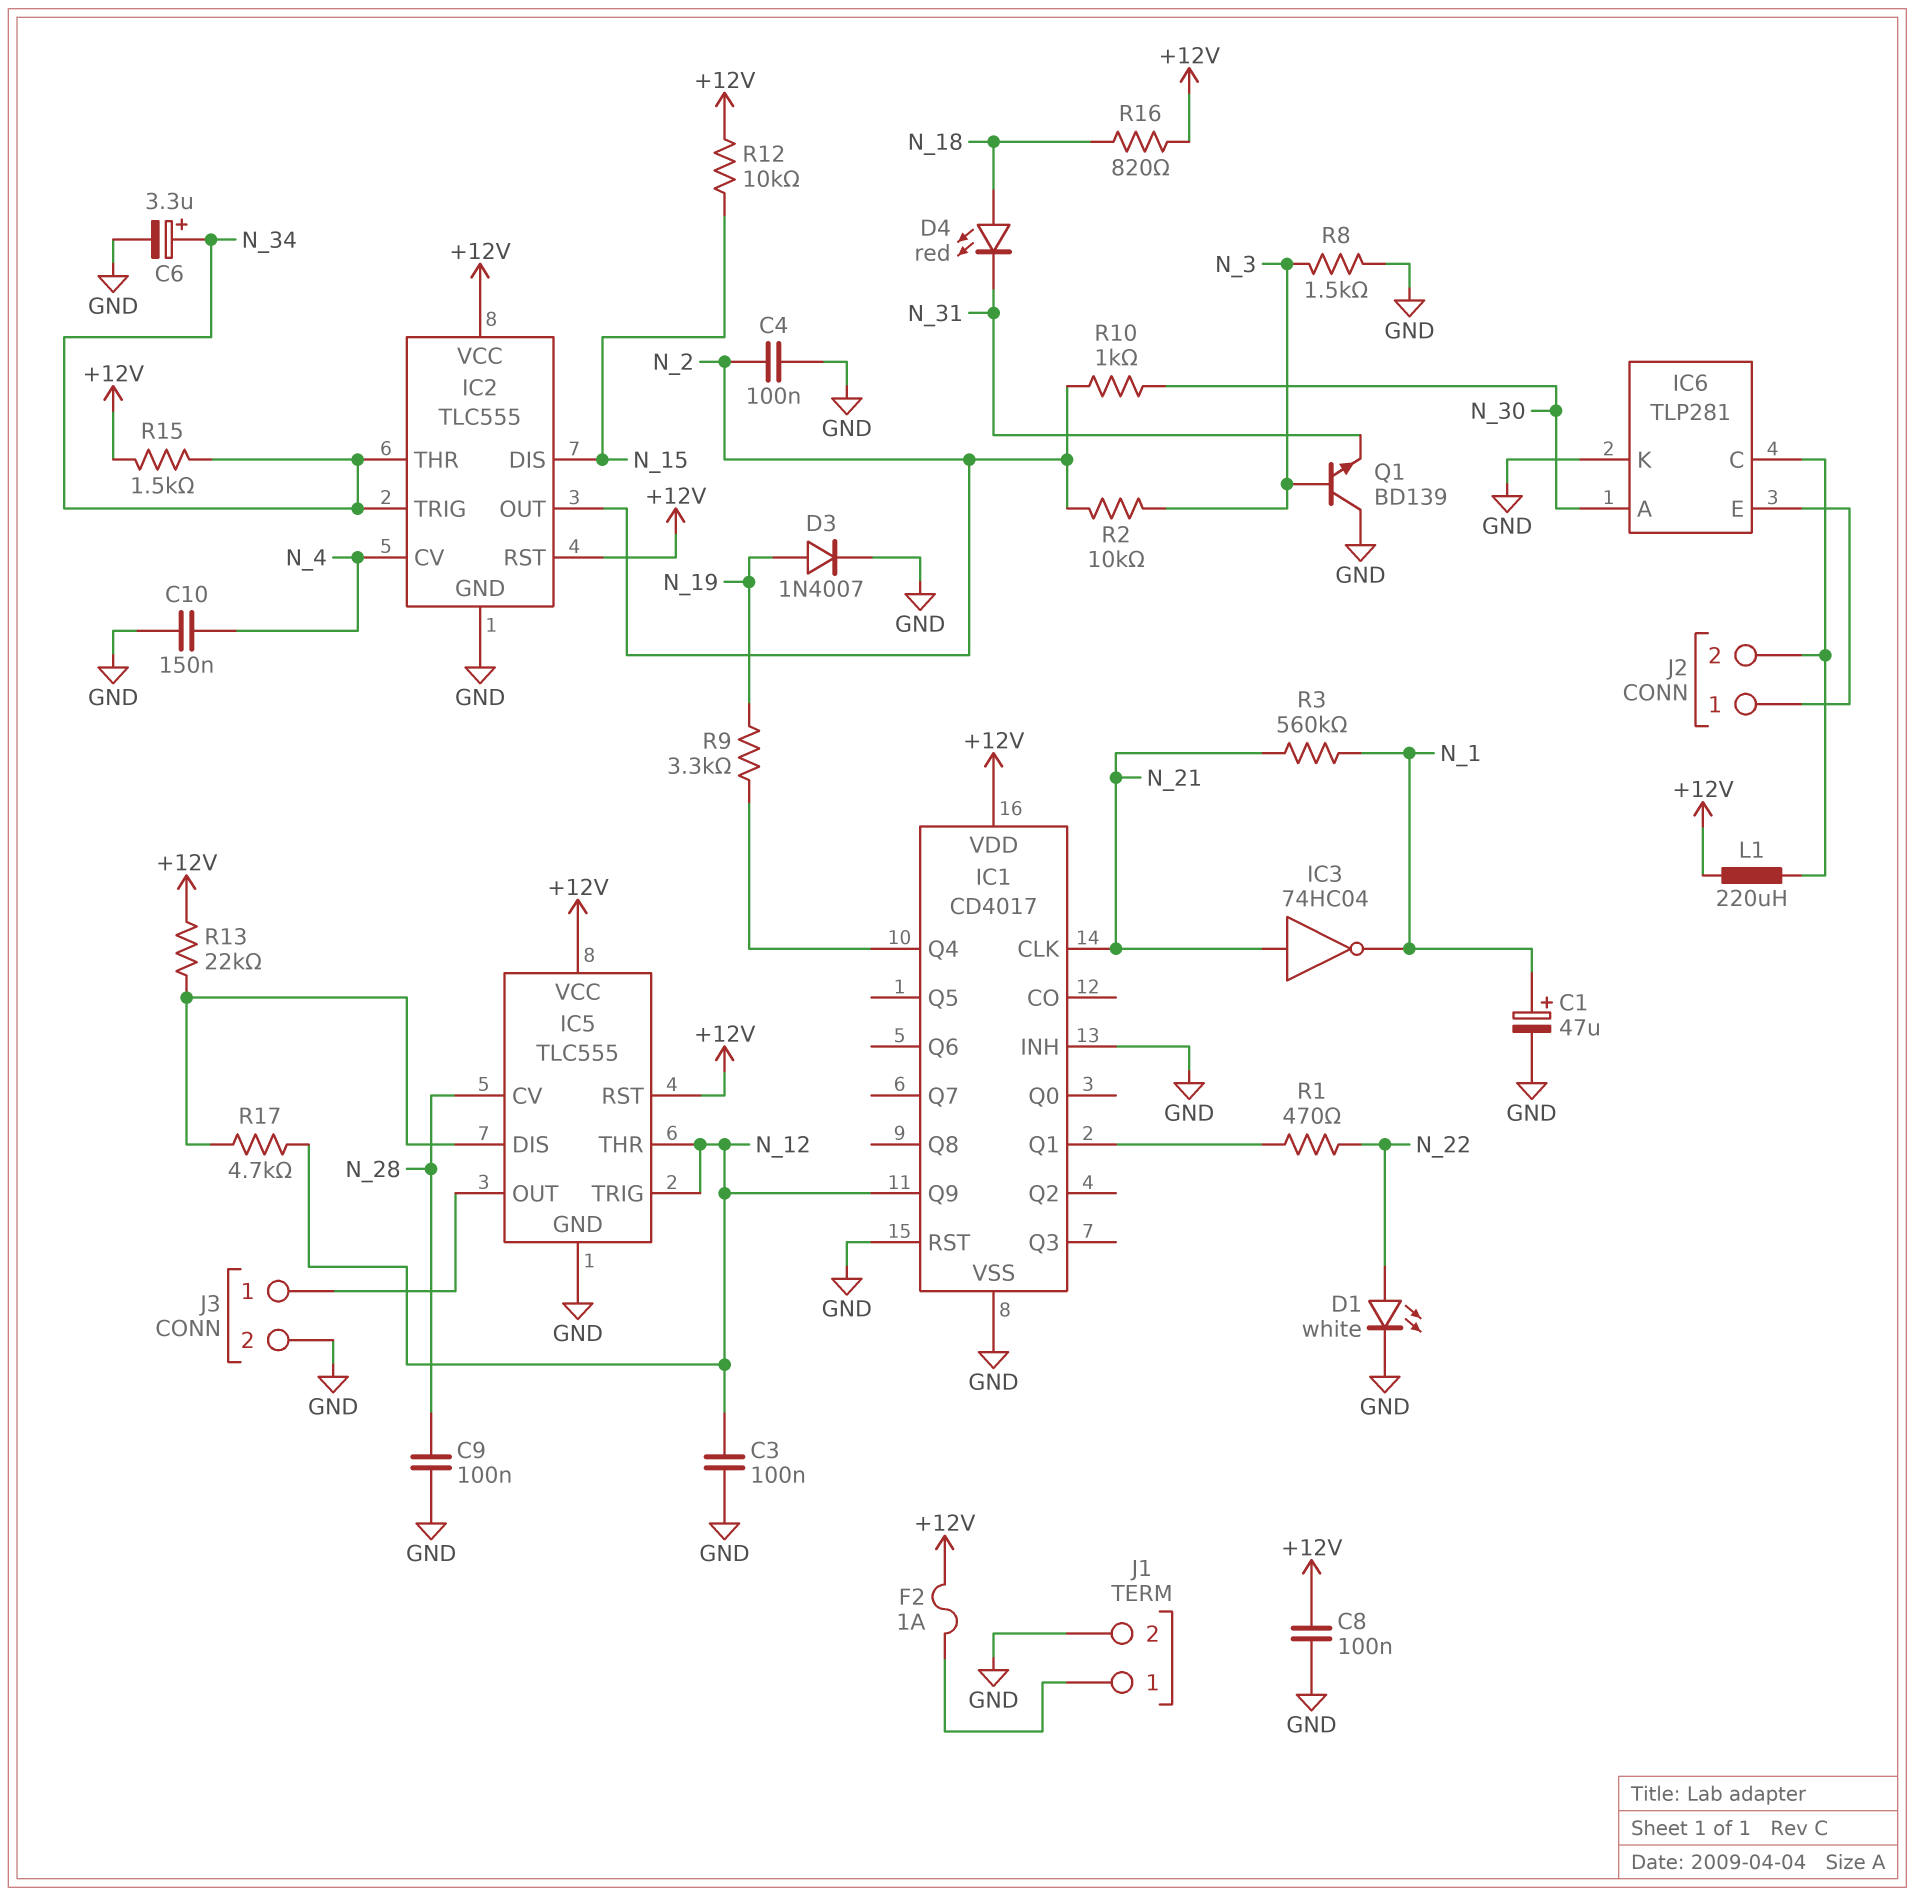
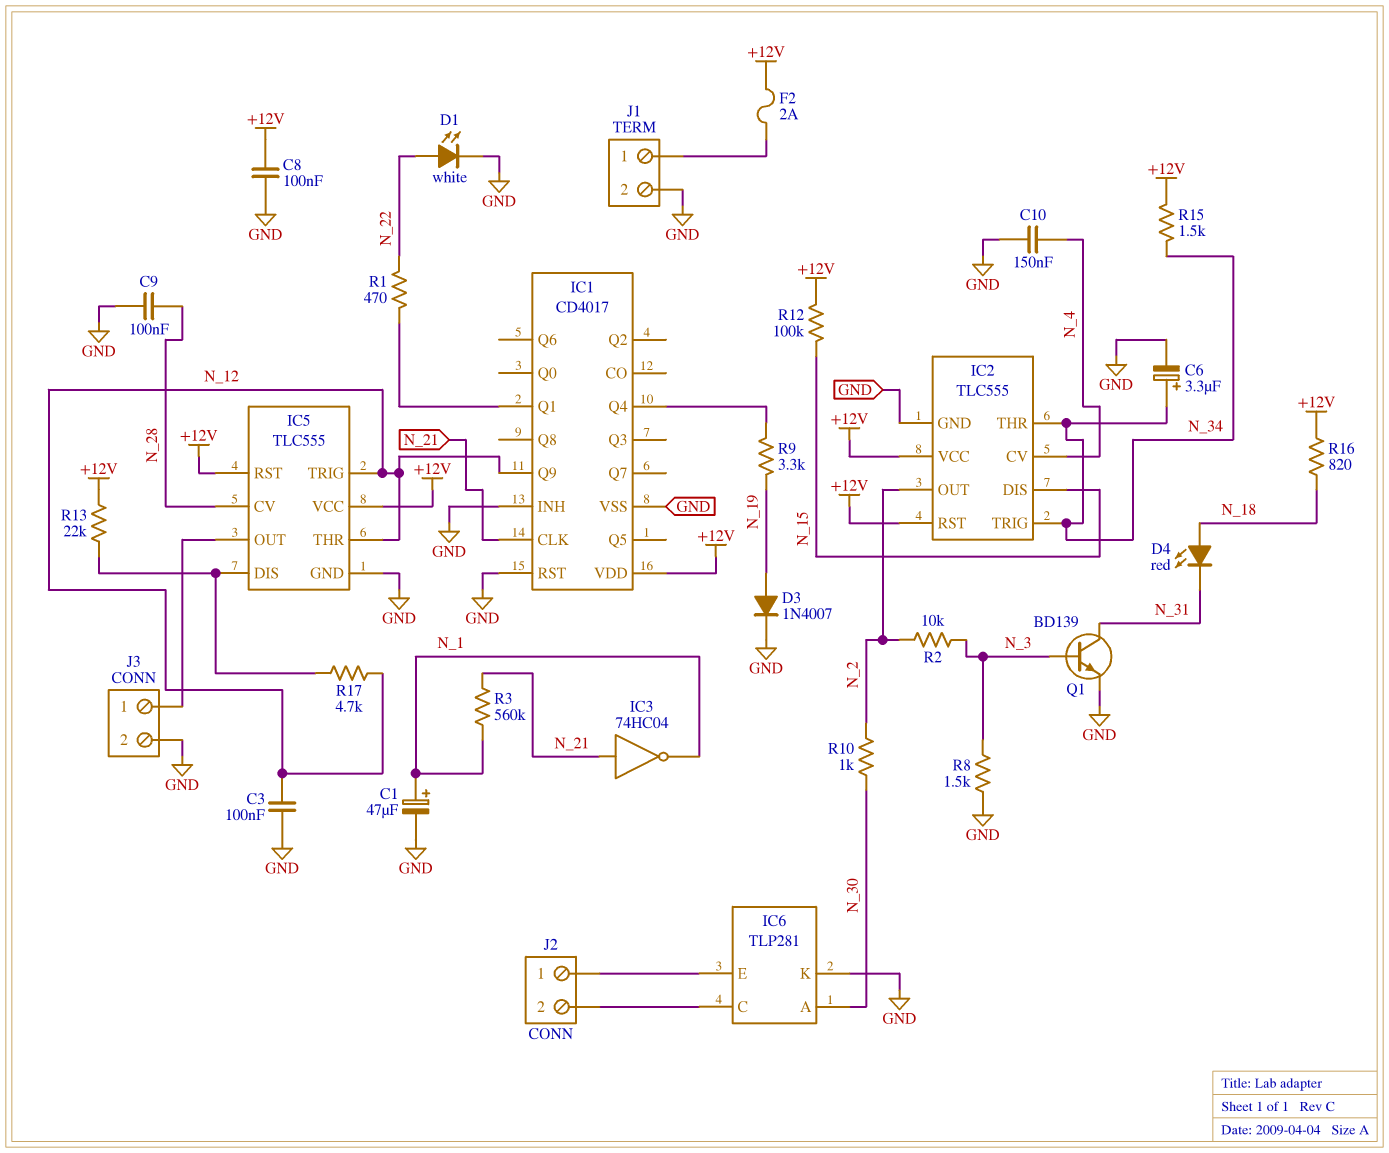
C4: 100nF (GND, N_2) -> none
F2: 1A (+12V, J1/1) -> 2A (+12V, J1/1)
L1: 220uH (+12V, IC6/C) -> none
Q1: NPN BD139 (B N_3, C GND, E N_31) -> NPN BD139 (B N_3, C N_31, E GND)
R12: 10k (+12V, N_15) -> 100k (+12V, N_15)

